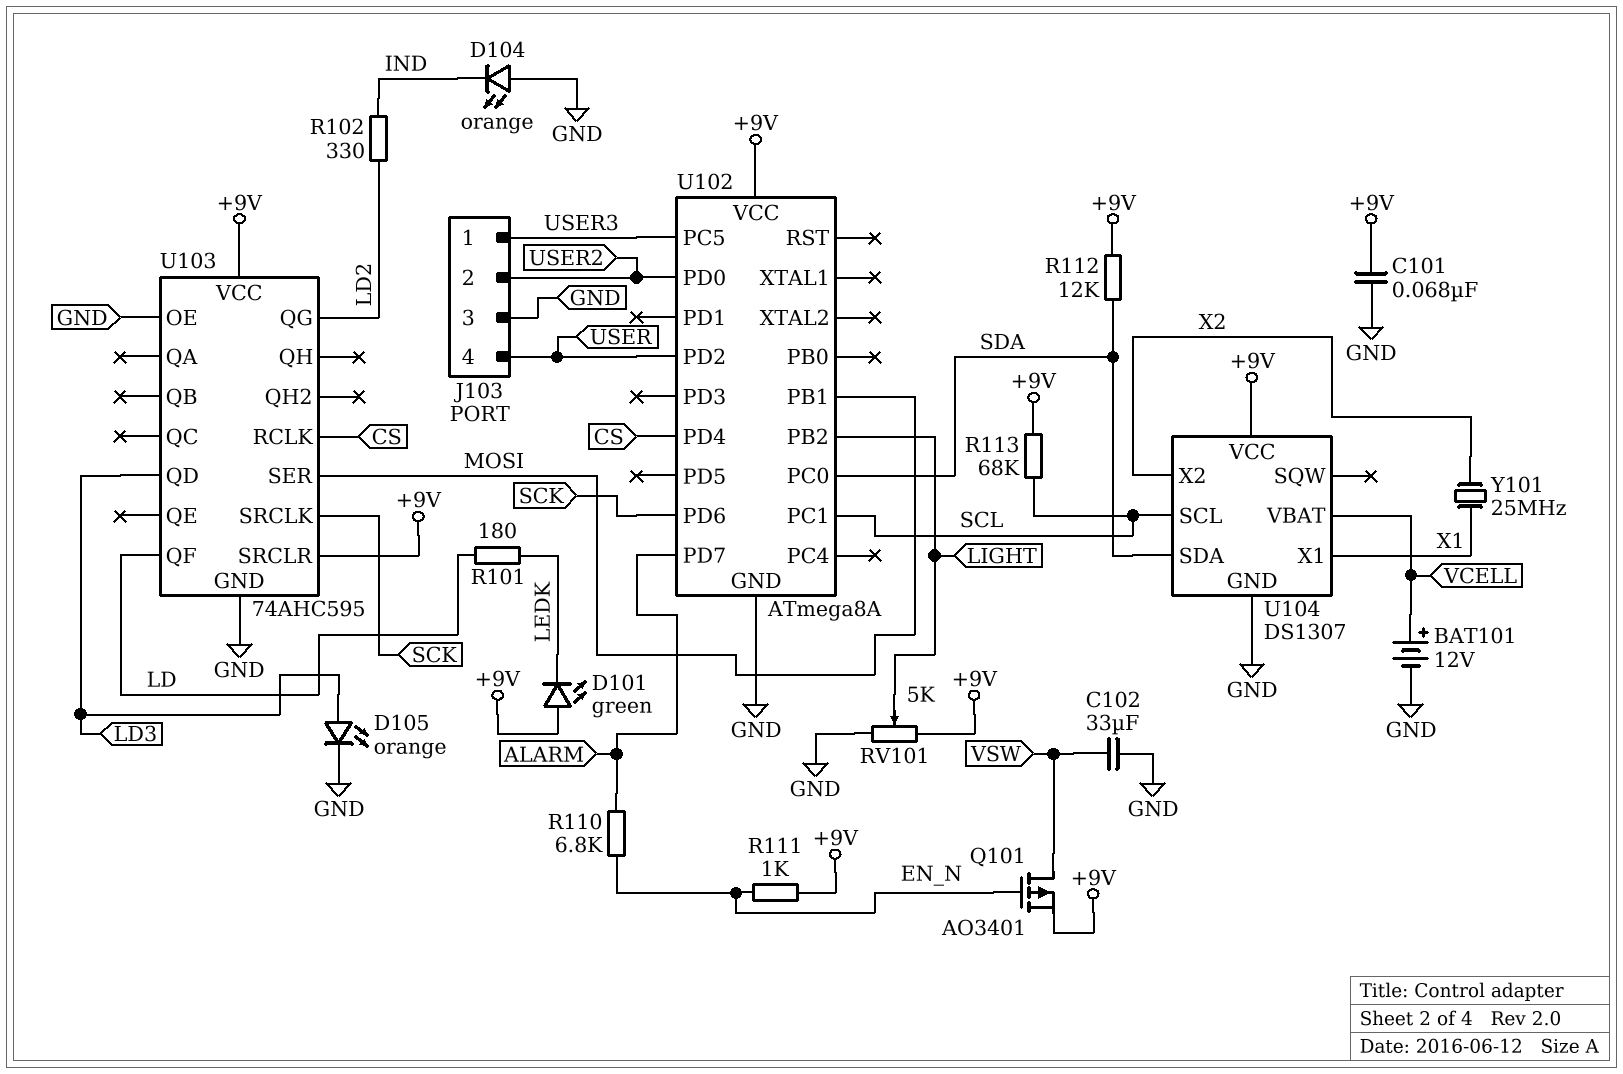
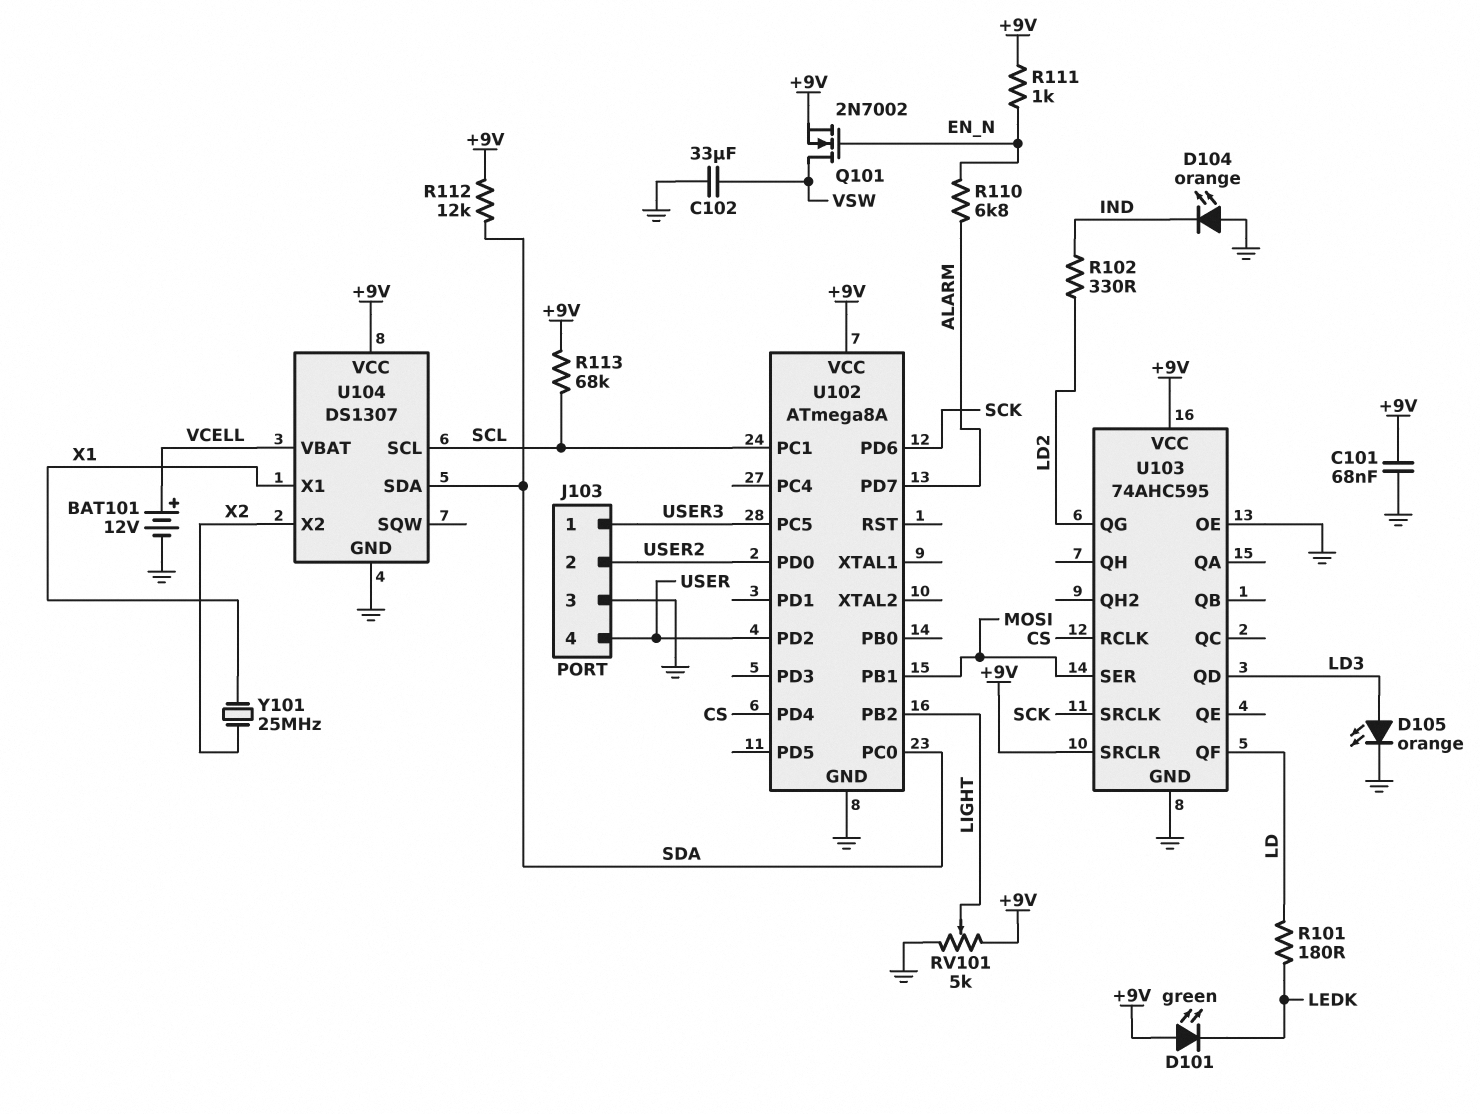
Q101: PMOS AO3401 (G EN_N, D VSW, S +9V) -> NMOS 2N7002 (G EN_N, D VSW, S +9V)

